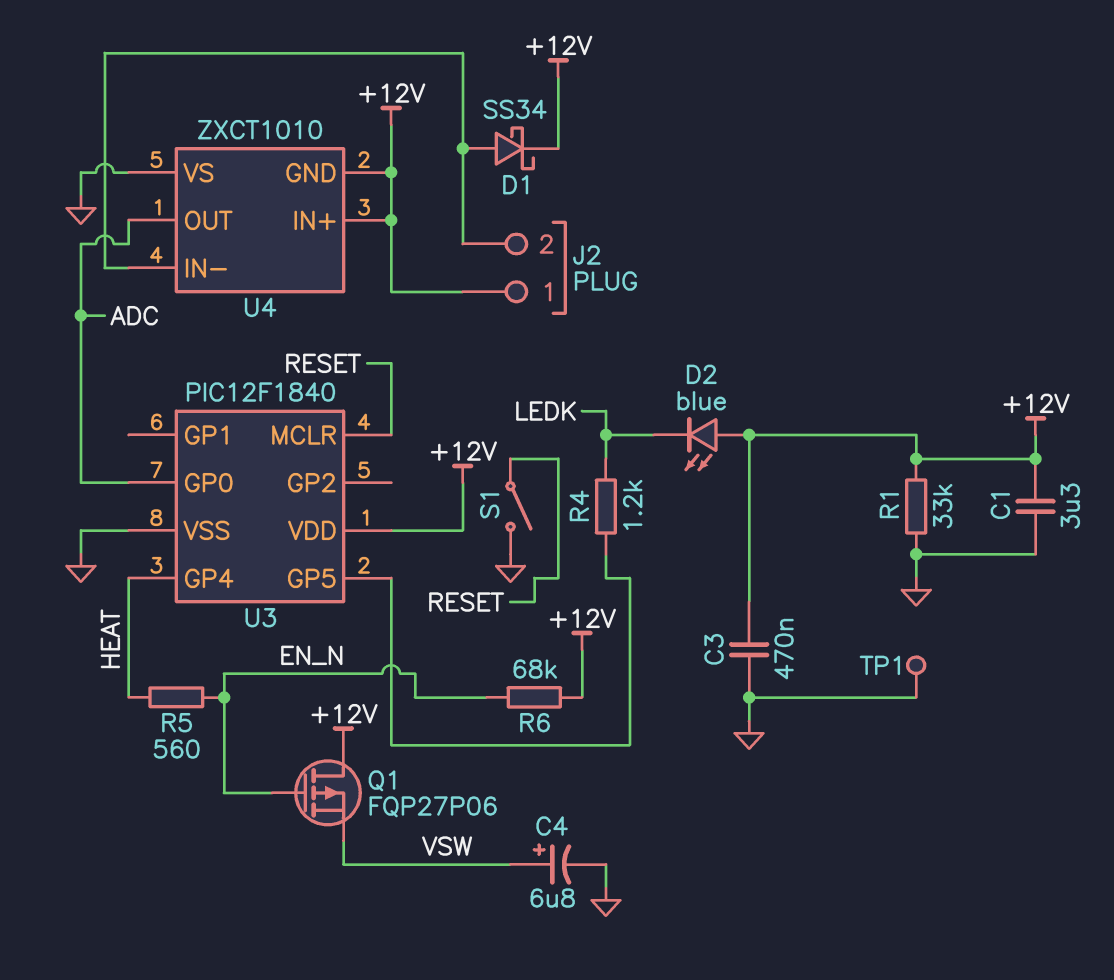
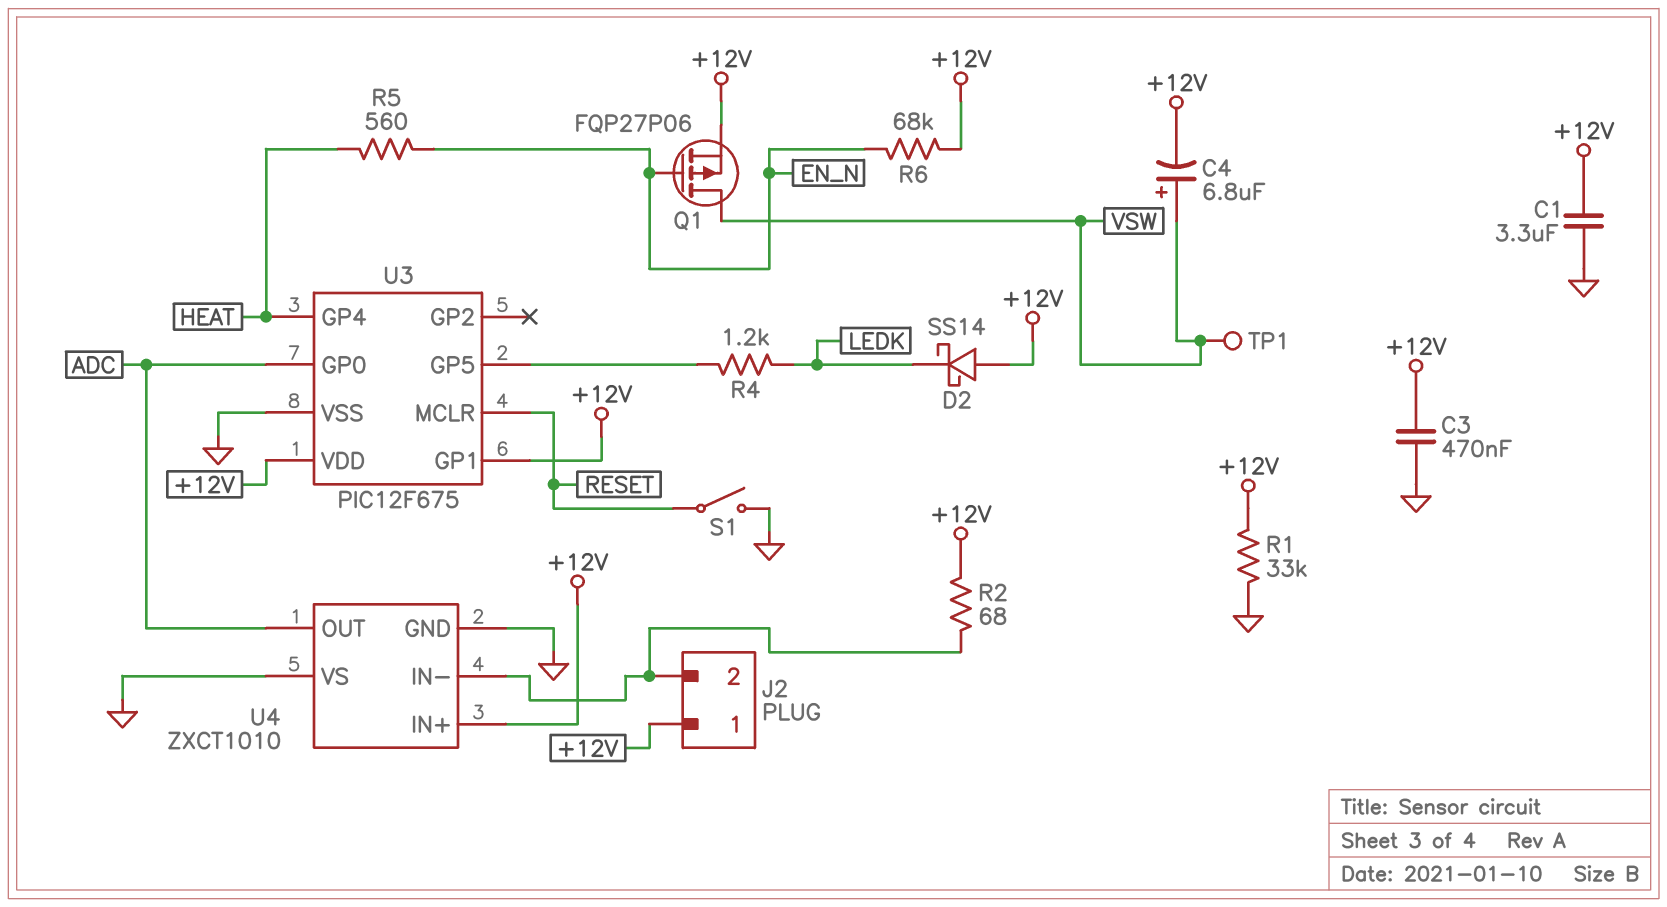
C4: 6.8uF (plus VSW, minus GND) -> 6.8uF (plus VSW, minus +12V)
D1: schottky SS34 (A J2/2, K +12V) -> none
D2: LED blue (A +12V, K LEDK) -> schottky SS14 (A +12V, K LEDK)
Q1: PMOS FQP27P06 (G EN_N, D +12V, S VSW) -> PMOS FQP27P06 (G EN_N, D VSW, S +12V)
R2: none -> 68 (+12V, J2/2)
TP1: test point (GND) -> test point (VSW)
U3: PIC12F1840 -> PIC12F675
U3 pin GP1: none -> +12V
U4 pin GND: +12V -> GND

